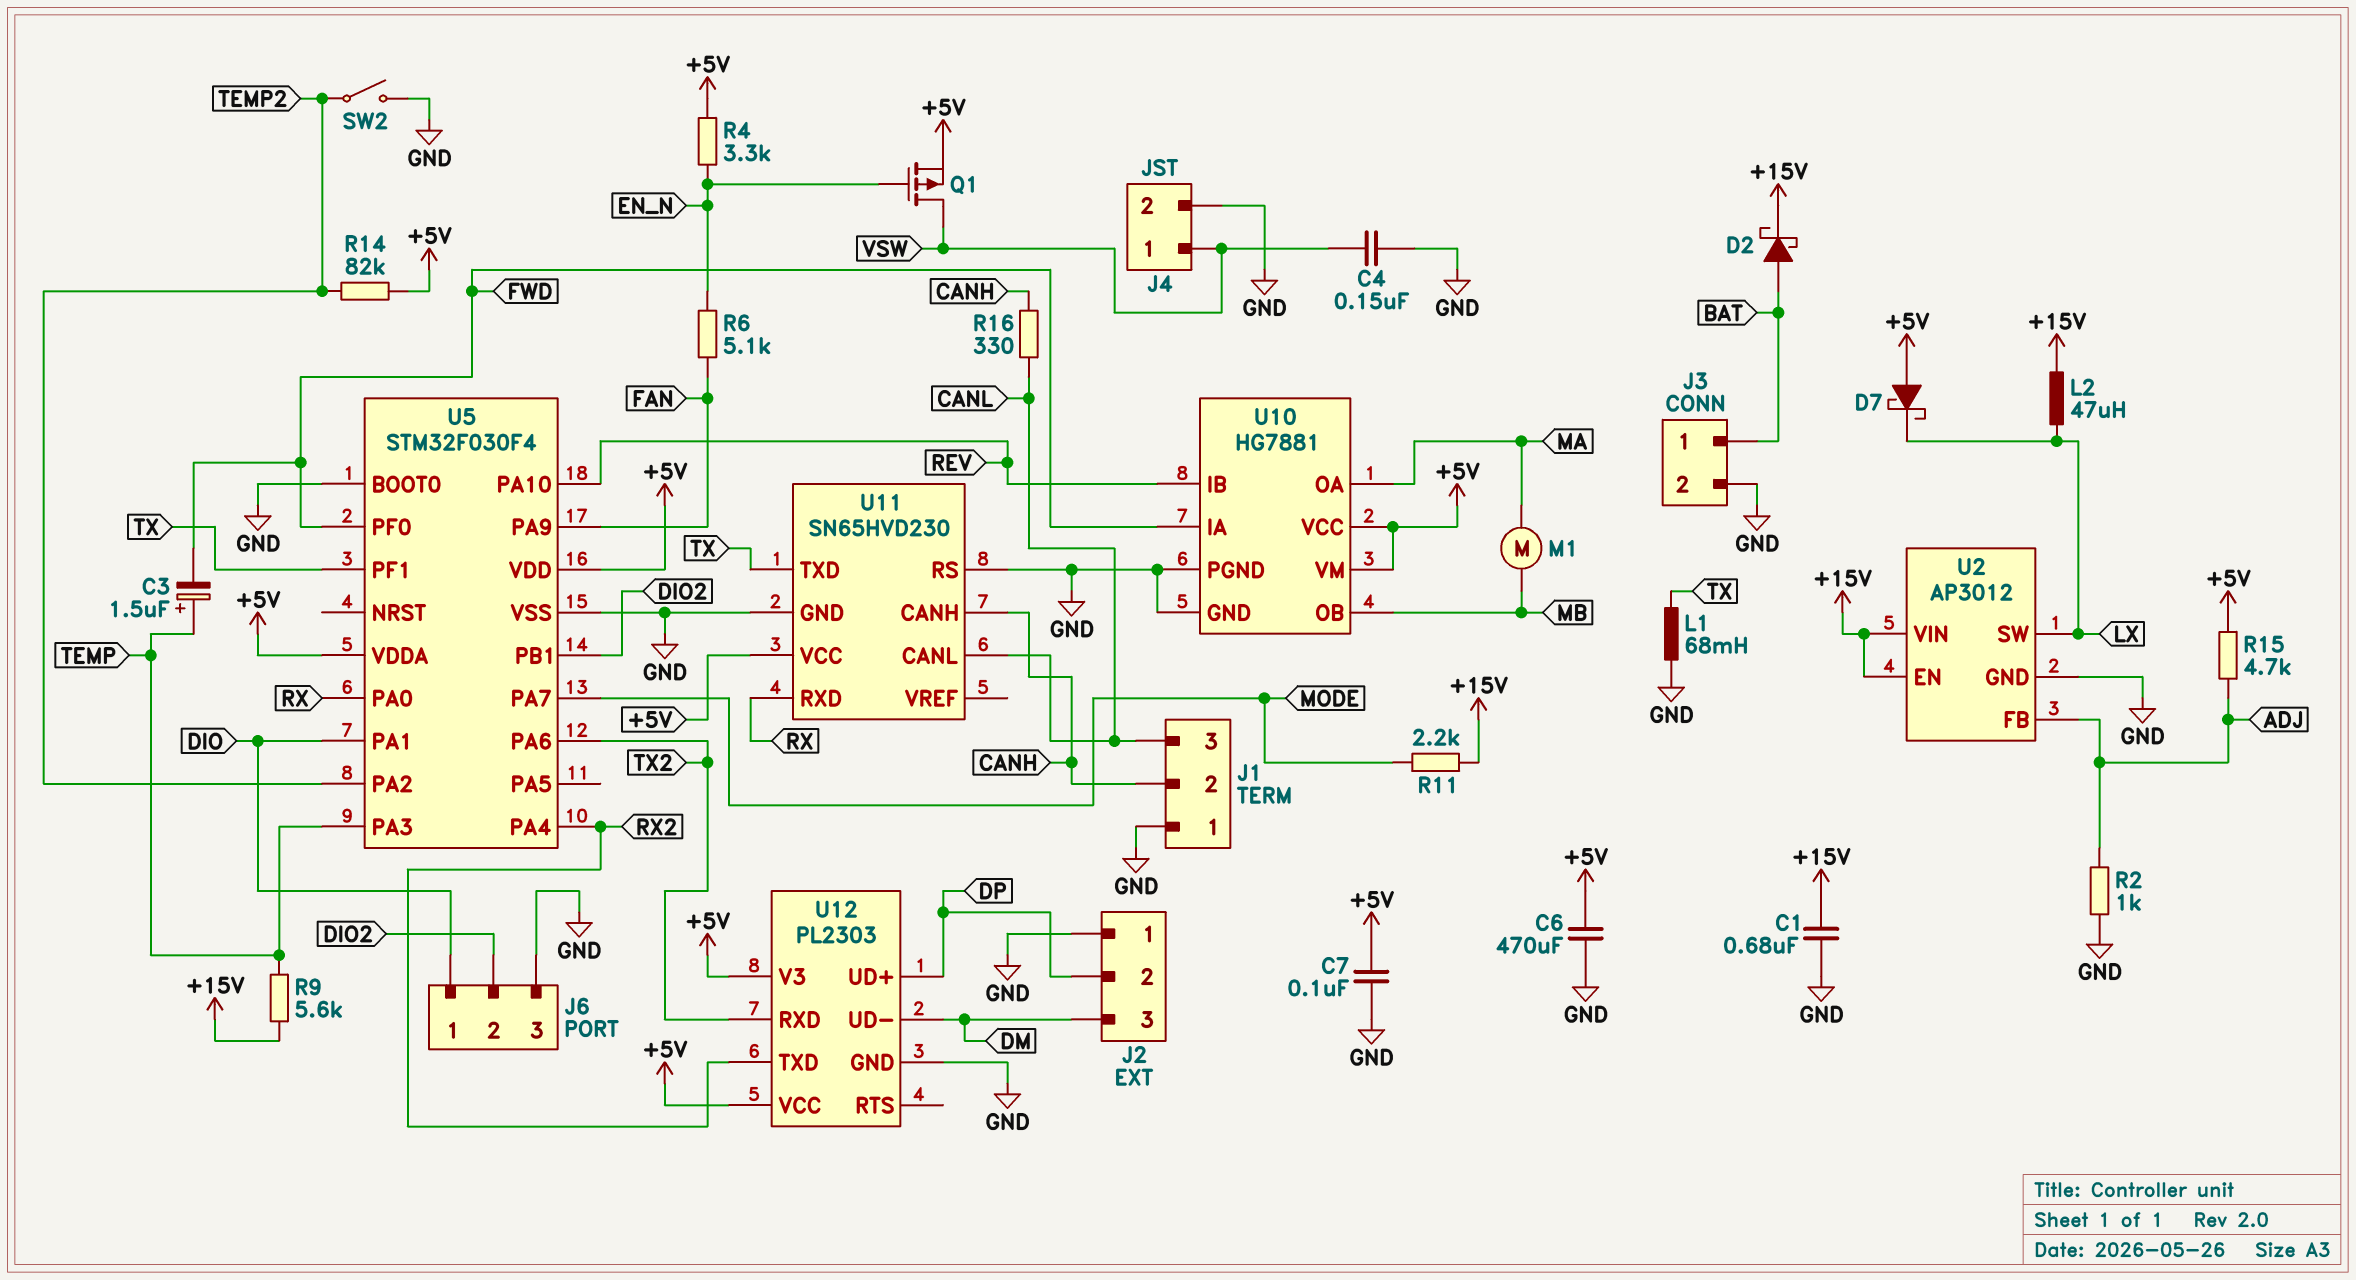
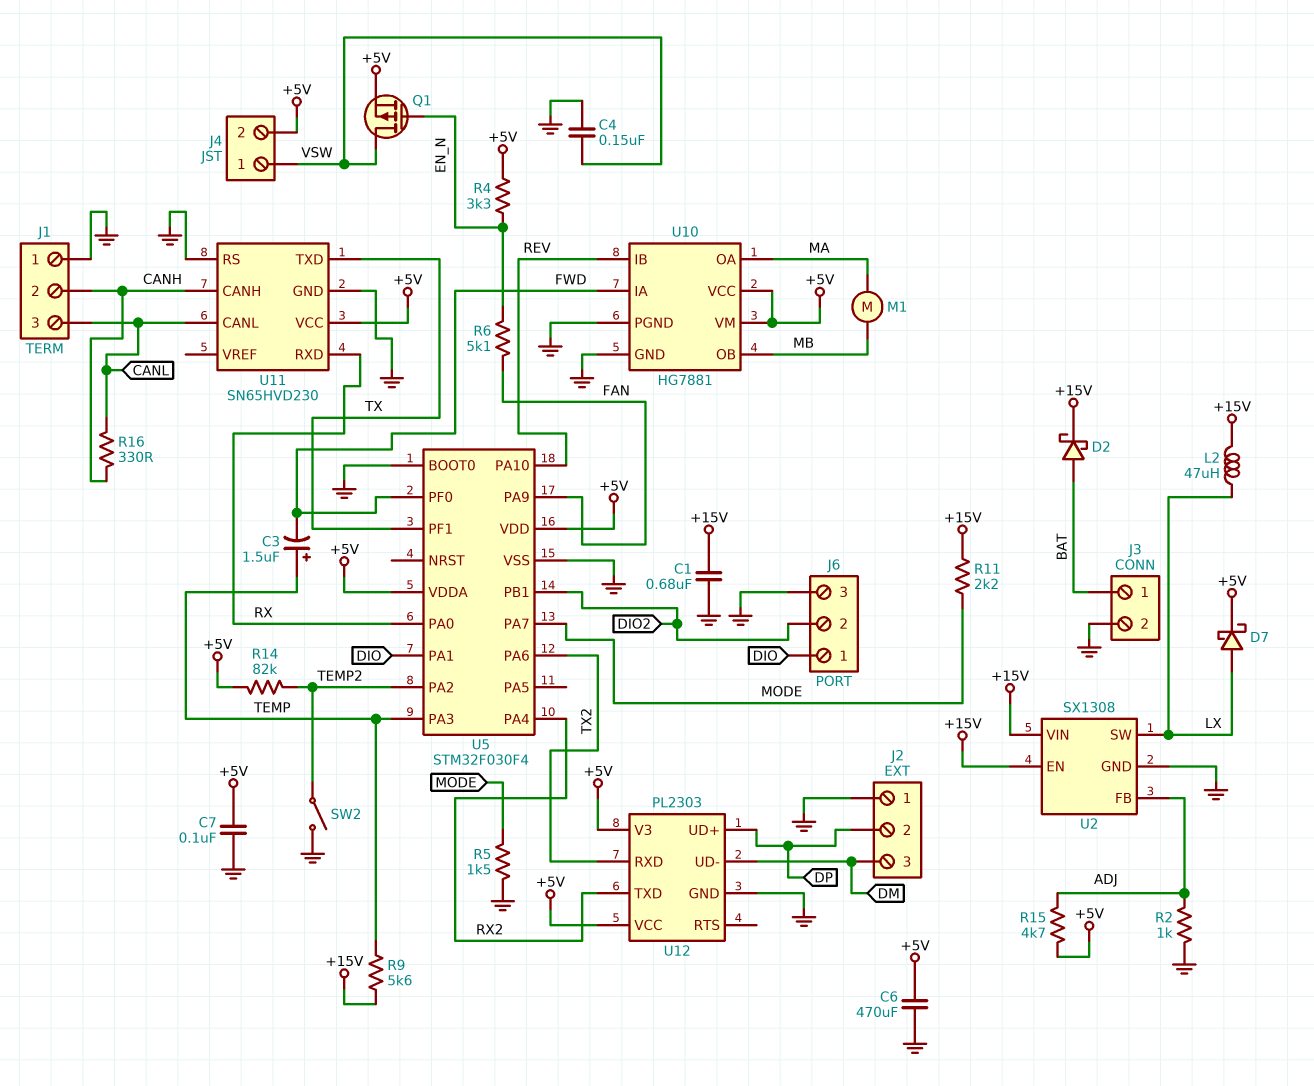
D7: schottky (A +5V, K LX) -> schottky (A LX, K +5V)
J4 pin 2: GND -> +5V
L1: 68mH (GND, TX) -> none
R5: none -> 1.5k (GND, MODE)
U2: AP3012 -> SX1308

